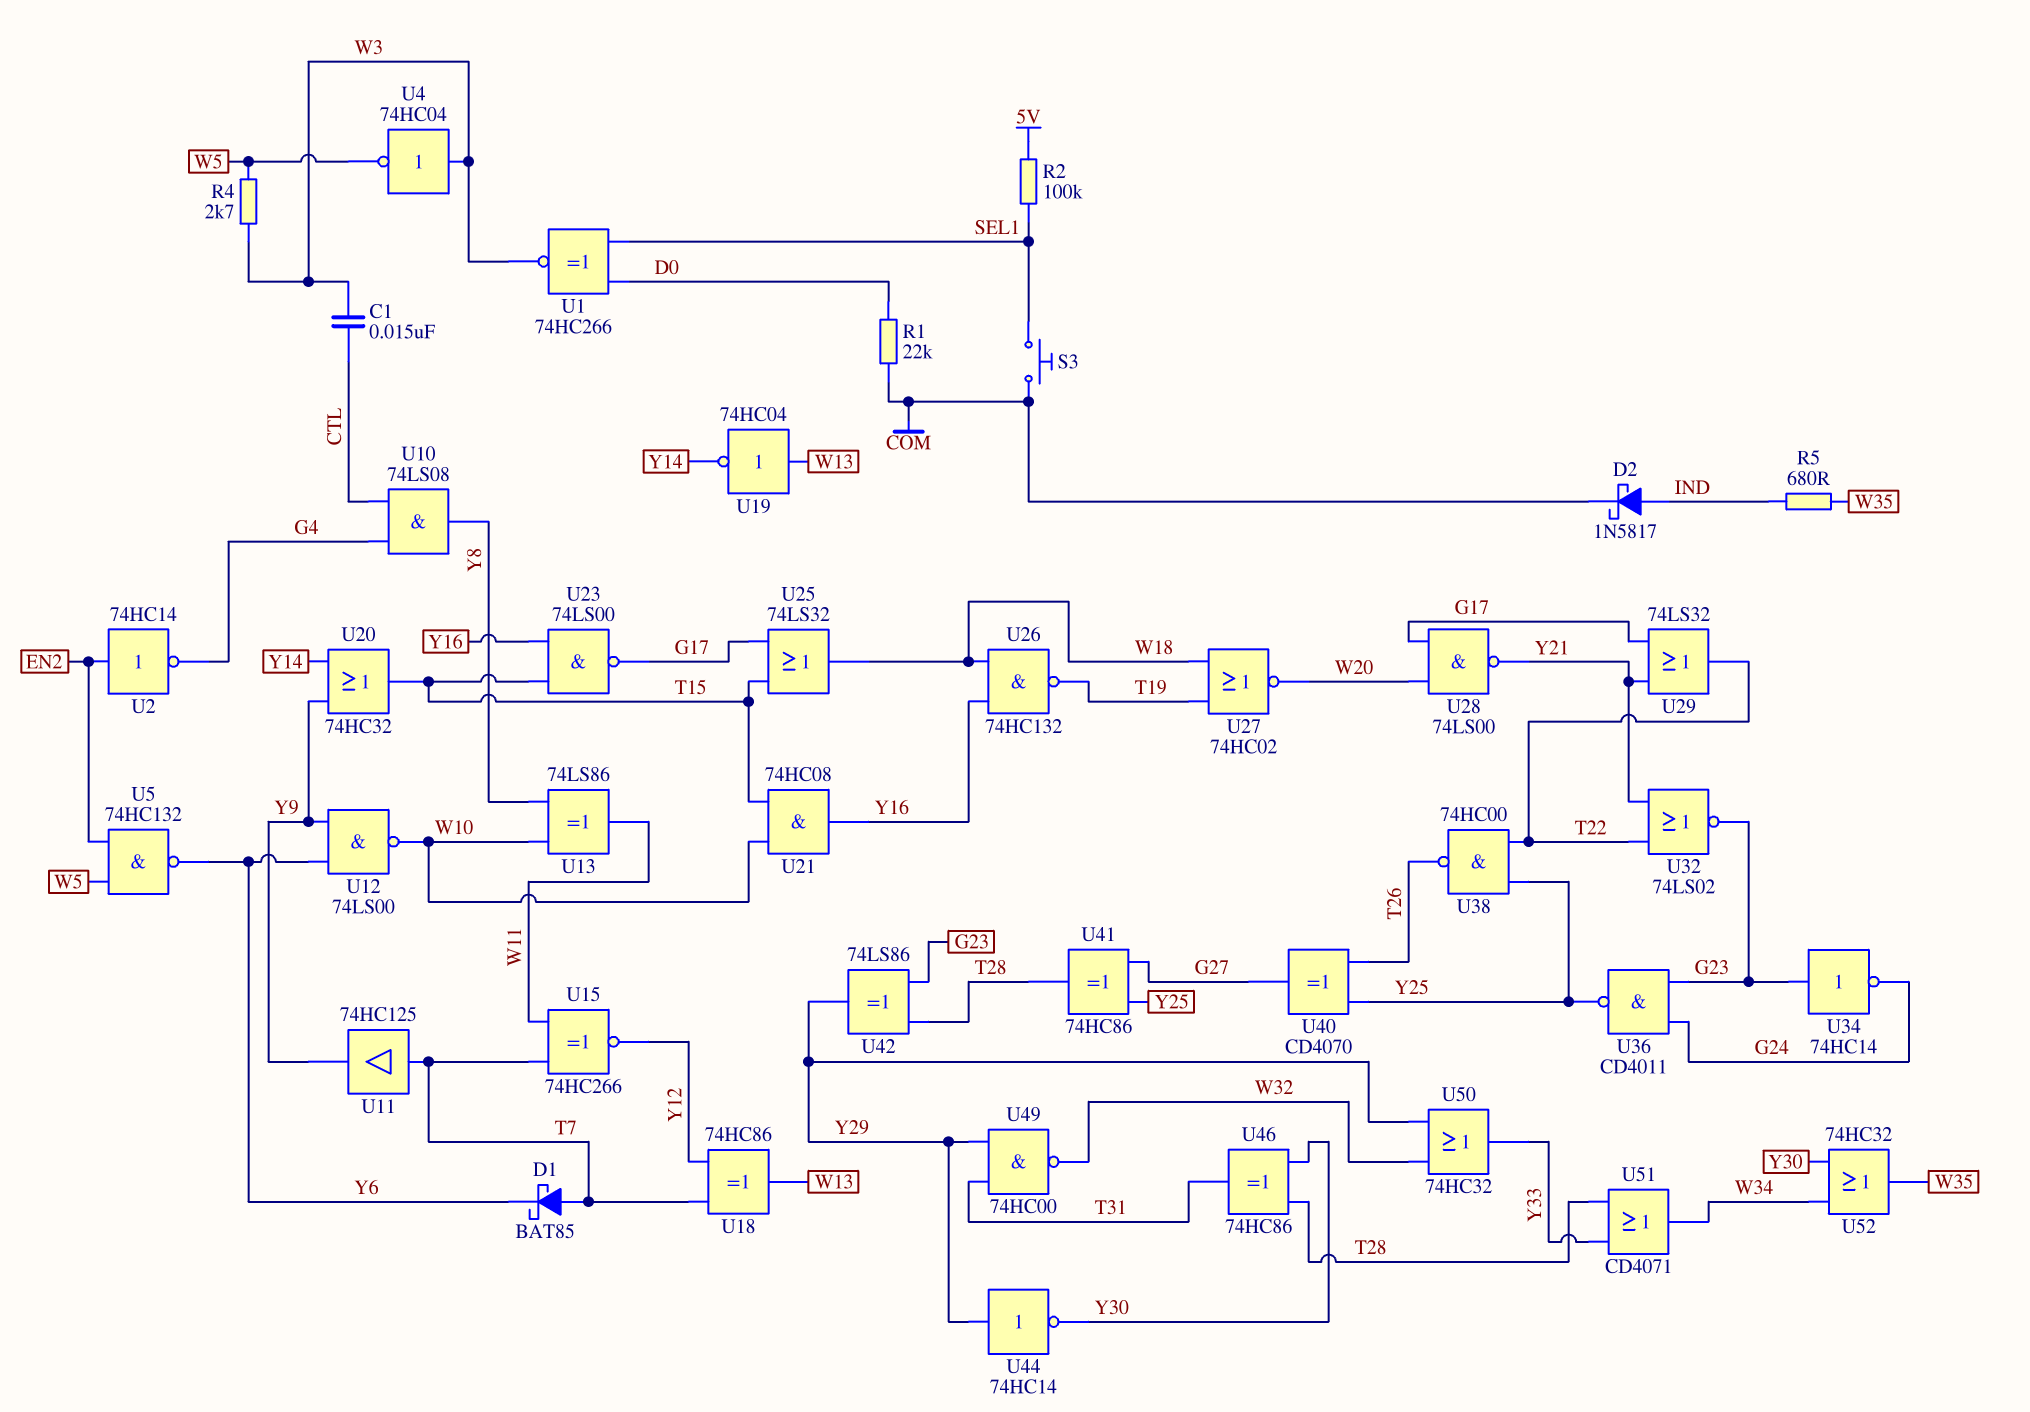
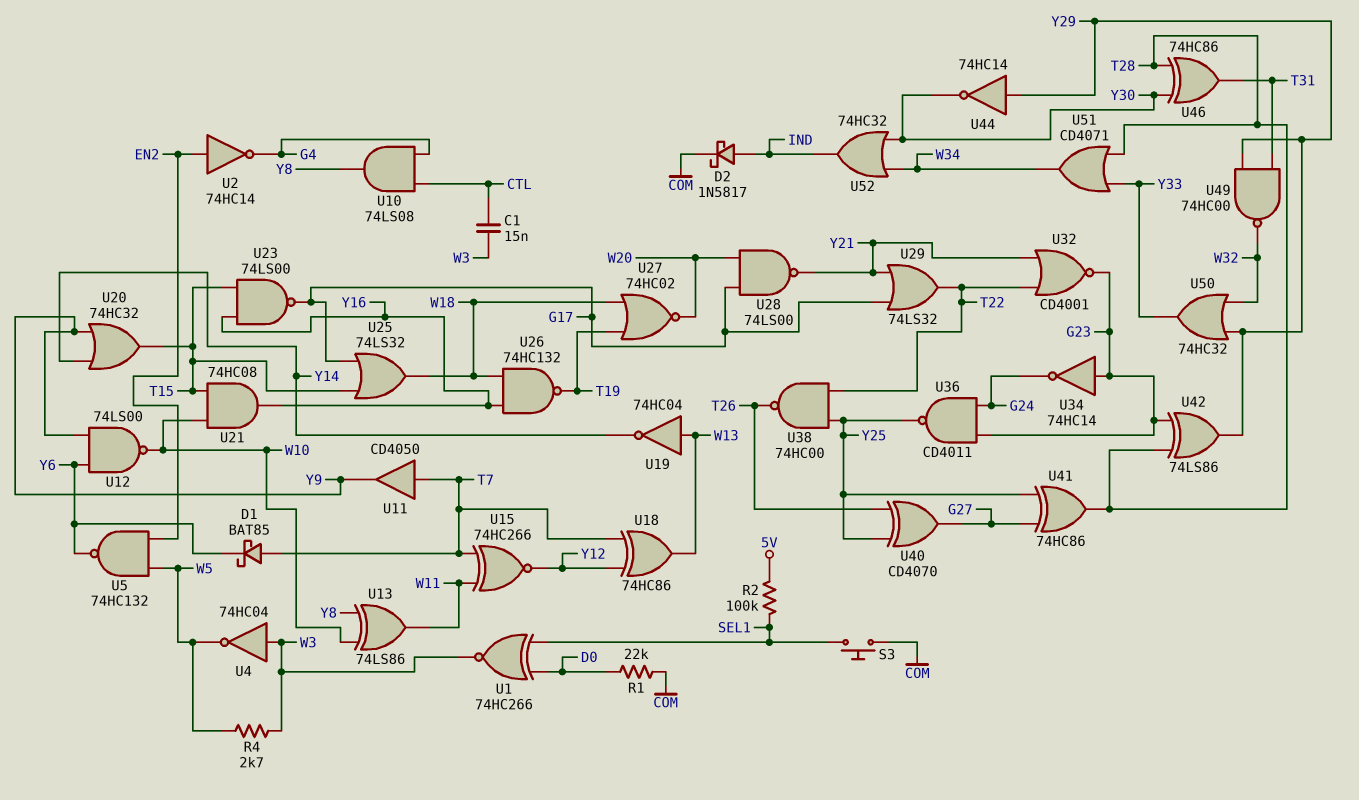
R5: 680 (IND, W35) -> none
U11: buffer 74HC125 (in T7, out Y9) -> buffer CD4050 (in T7, out Y9)
U32: NOR 74LS02 (in T22, in Y21, out G23) -> NOR CD4001 (in T22, in Y21, out G23)
U52: OR 74HC32 (in W34, in Y30, out W35) -> OR 74HC32 (in W34, in Y30, out IND)

